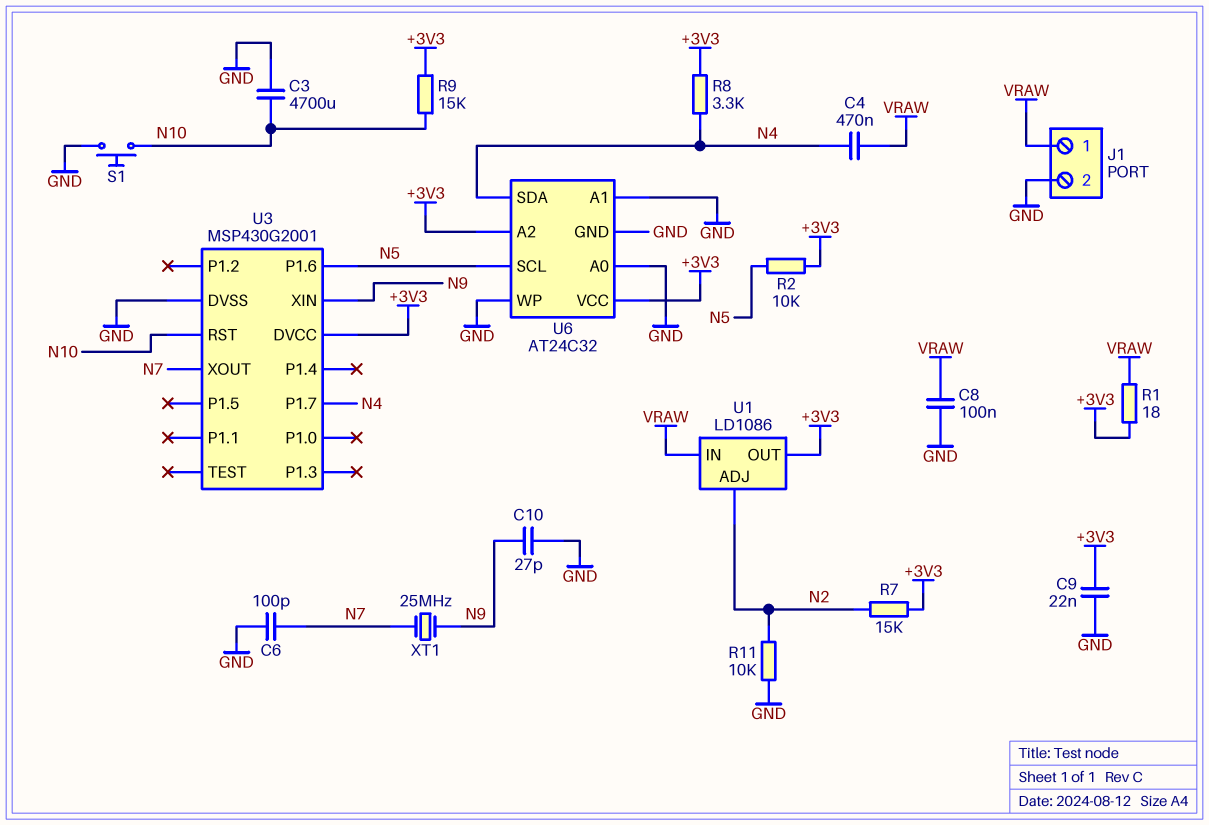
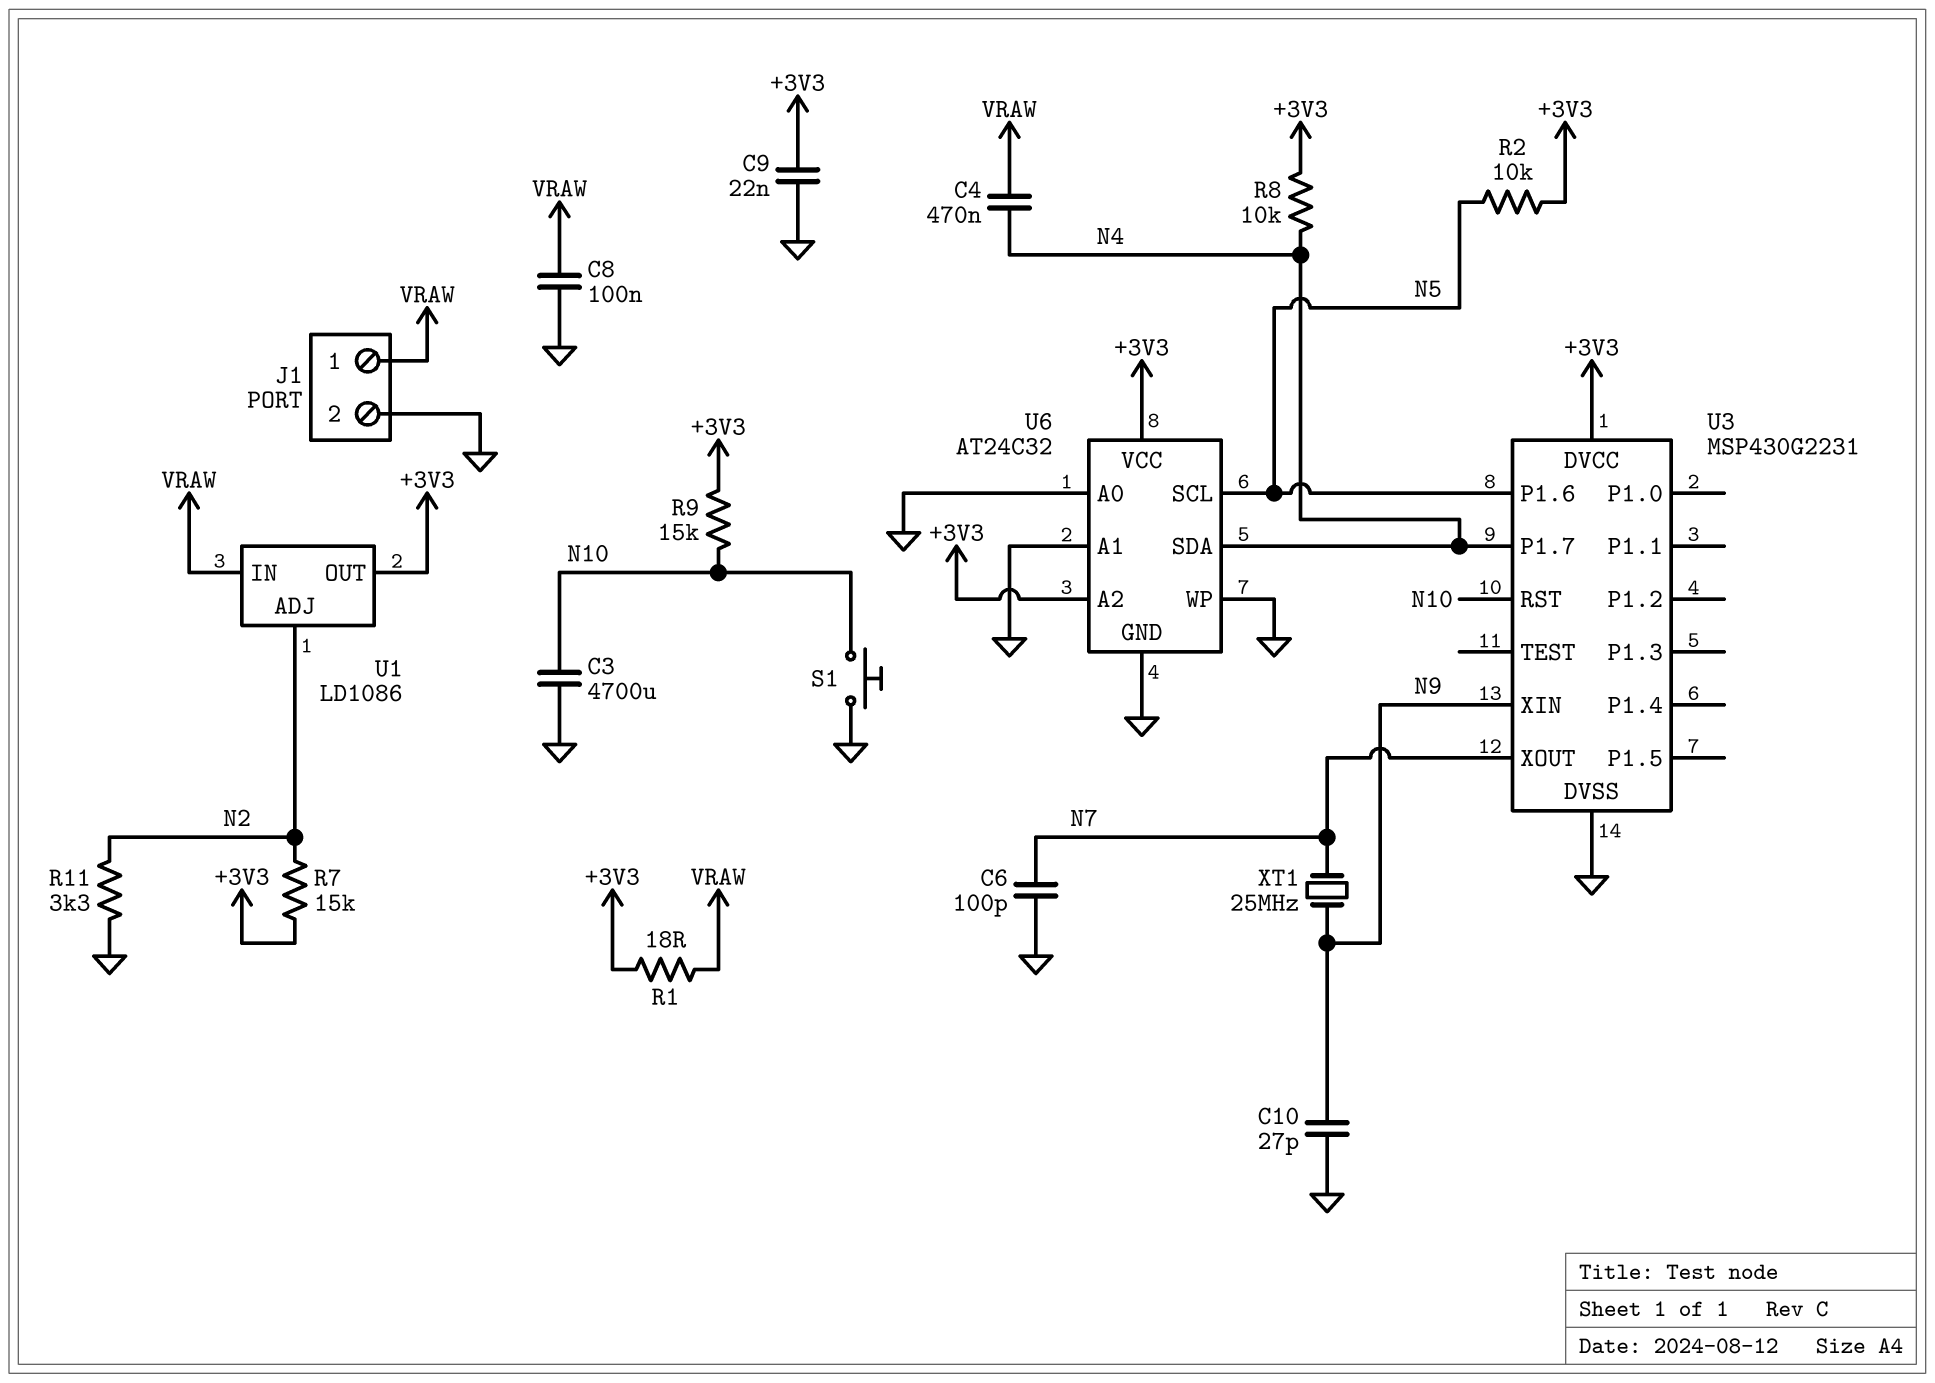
R8: 3.3k (+3V3, N4) -> 10k (+3V3, N4)
R11: 10k (GND, N2) -> 3.3k (GND, N2)
U3: MSP430G2001 -> MSP430G2231

